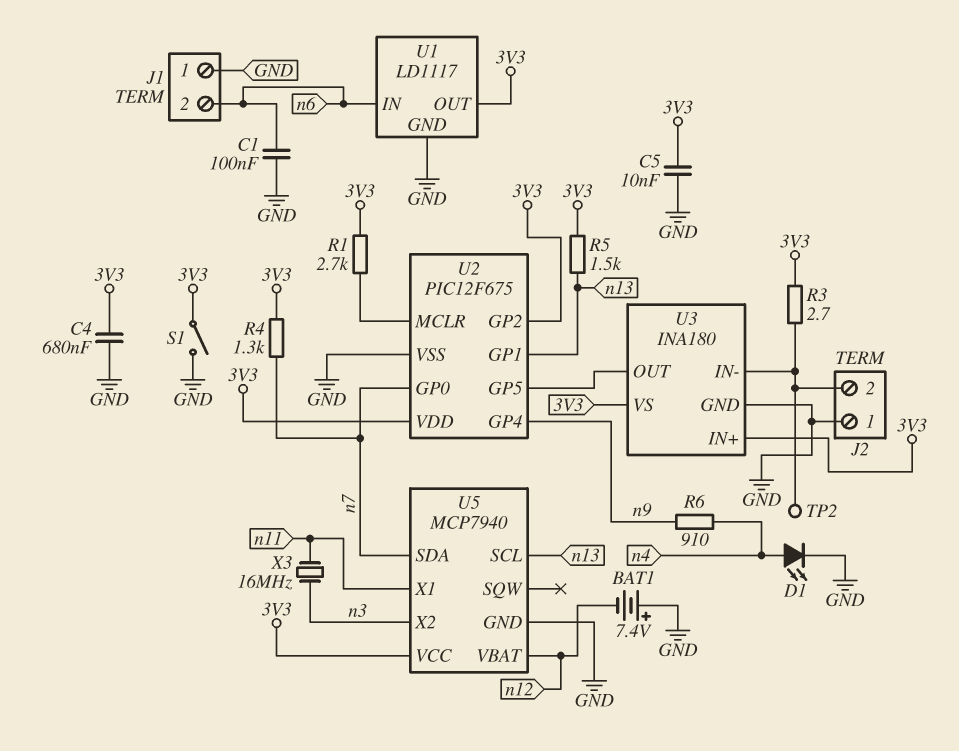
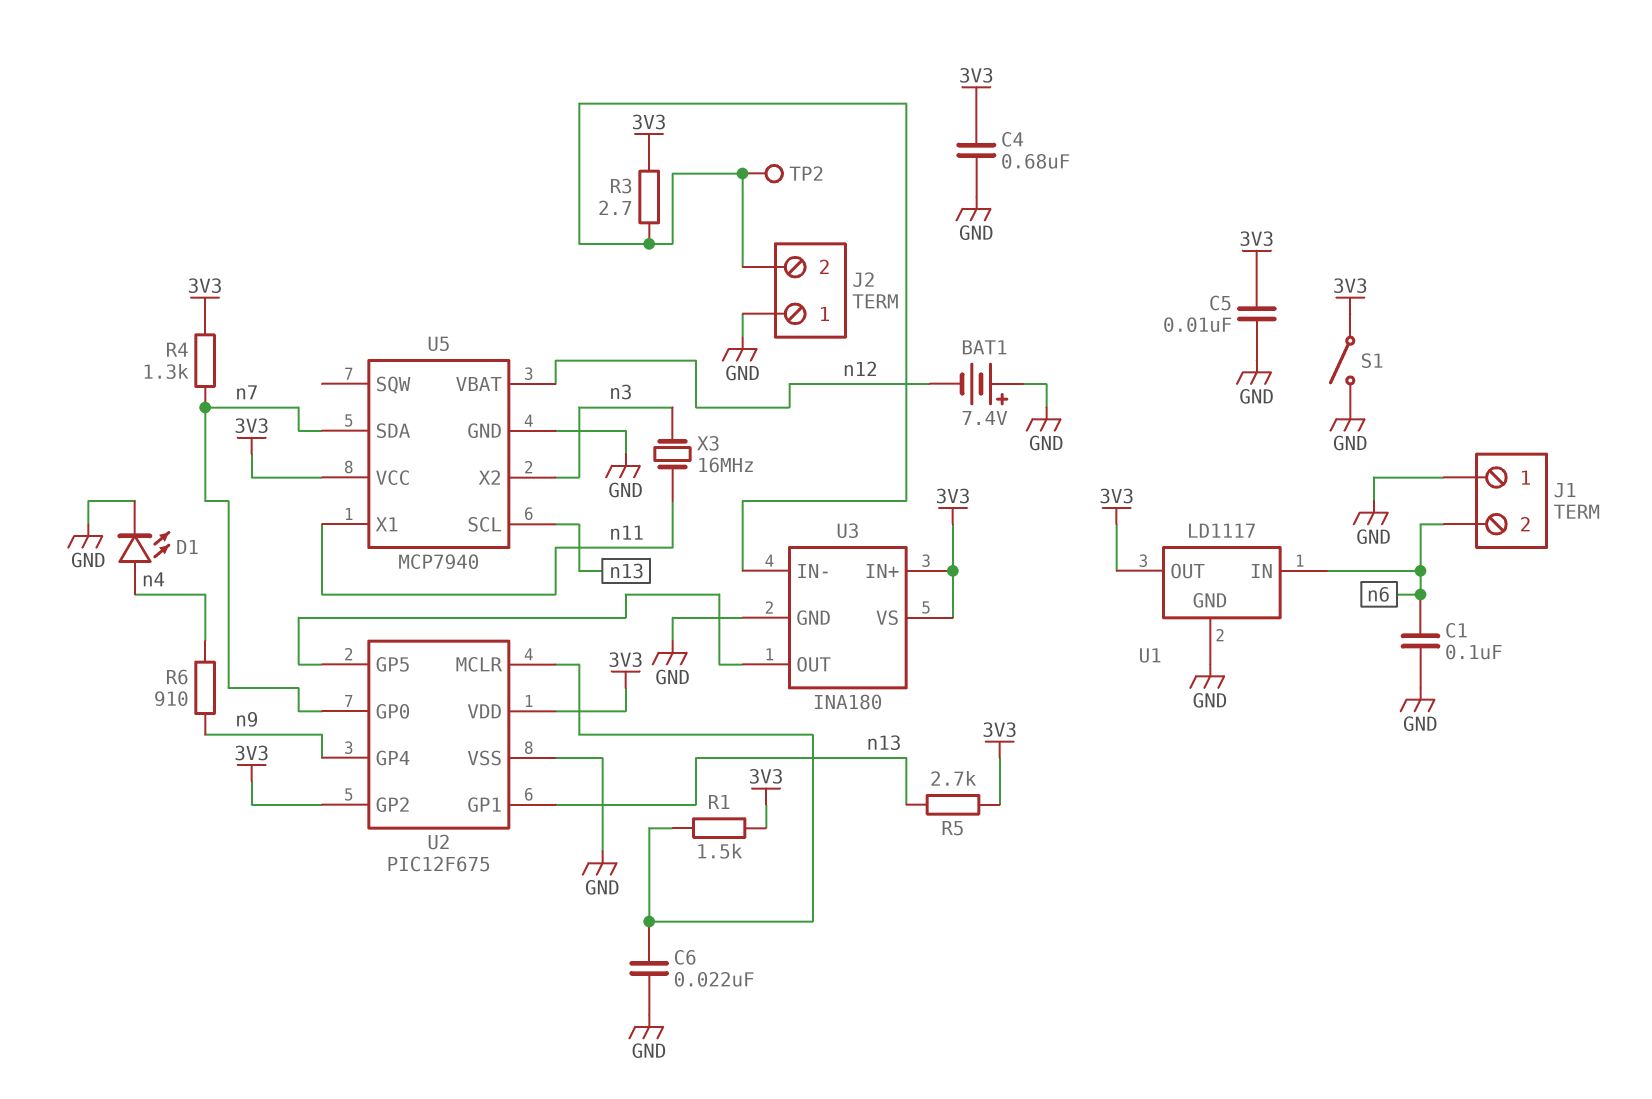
C6: none -> 22nF (GND, U2/MCLR)
R1: 2.7k (3V3, U2/MCLR) -> 1.5k (3V3, U2/MCLR)
R5: 1.5k (3V3, n13) -> 2.7k (3V3, n13)

